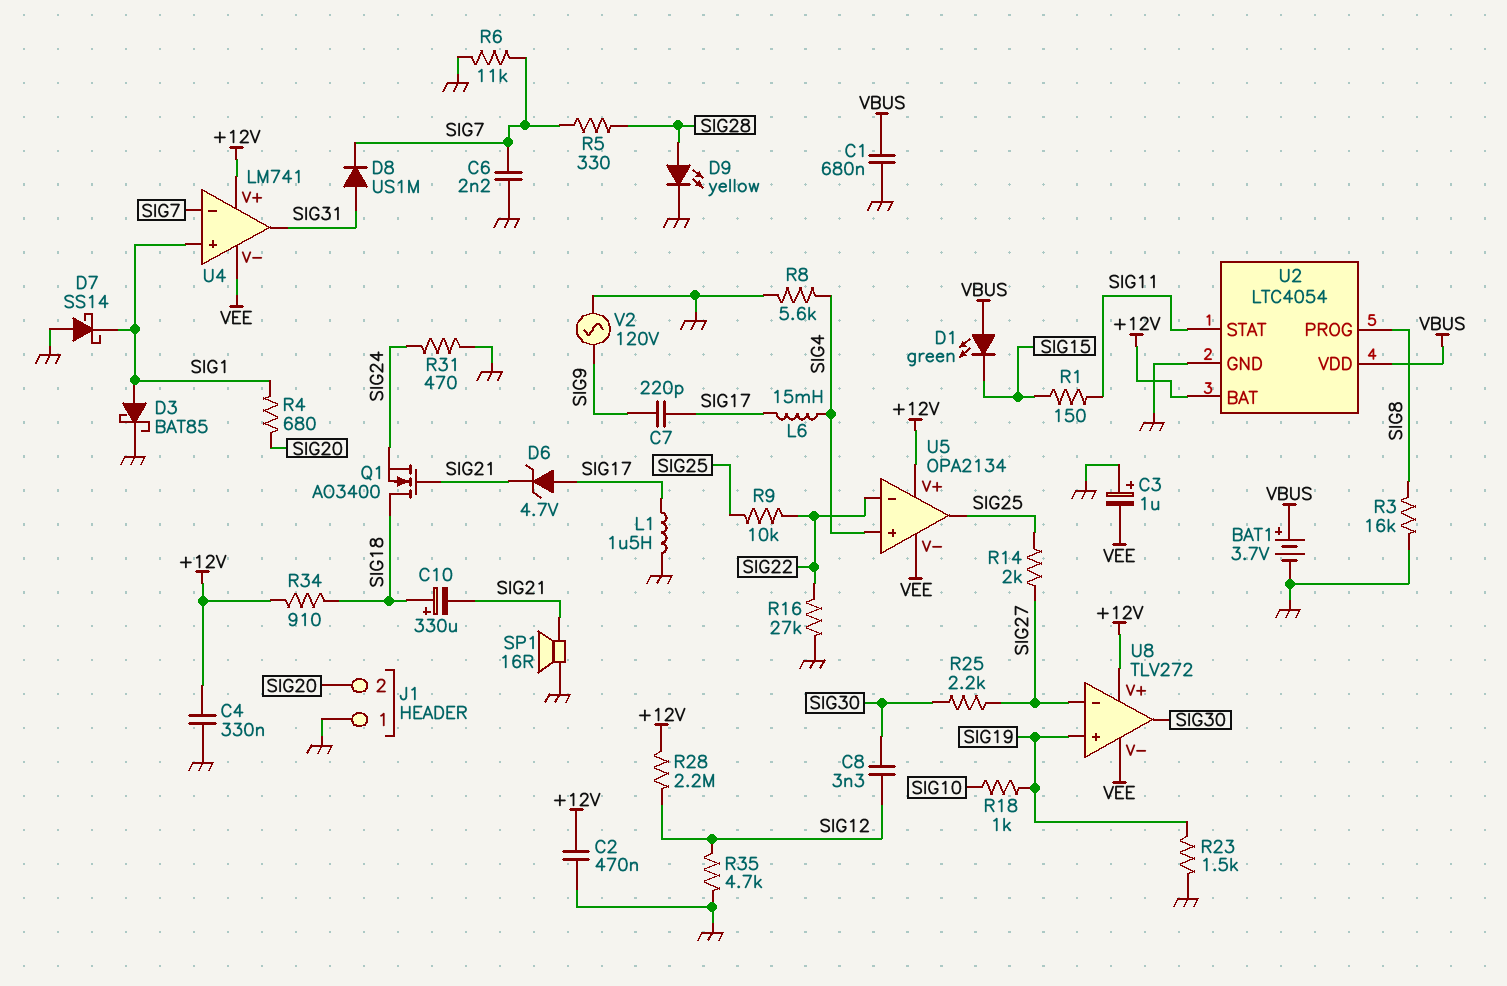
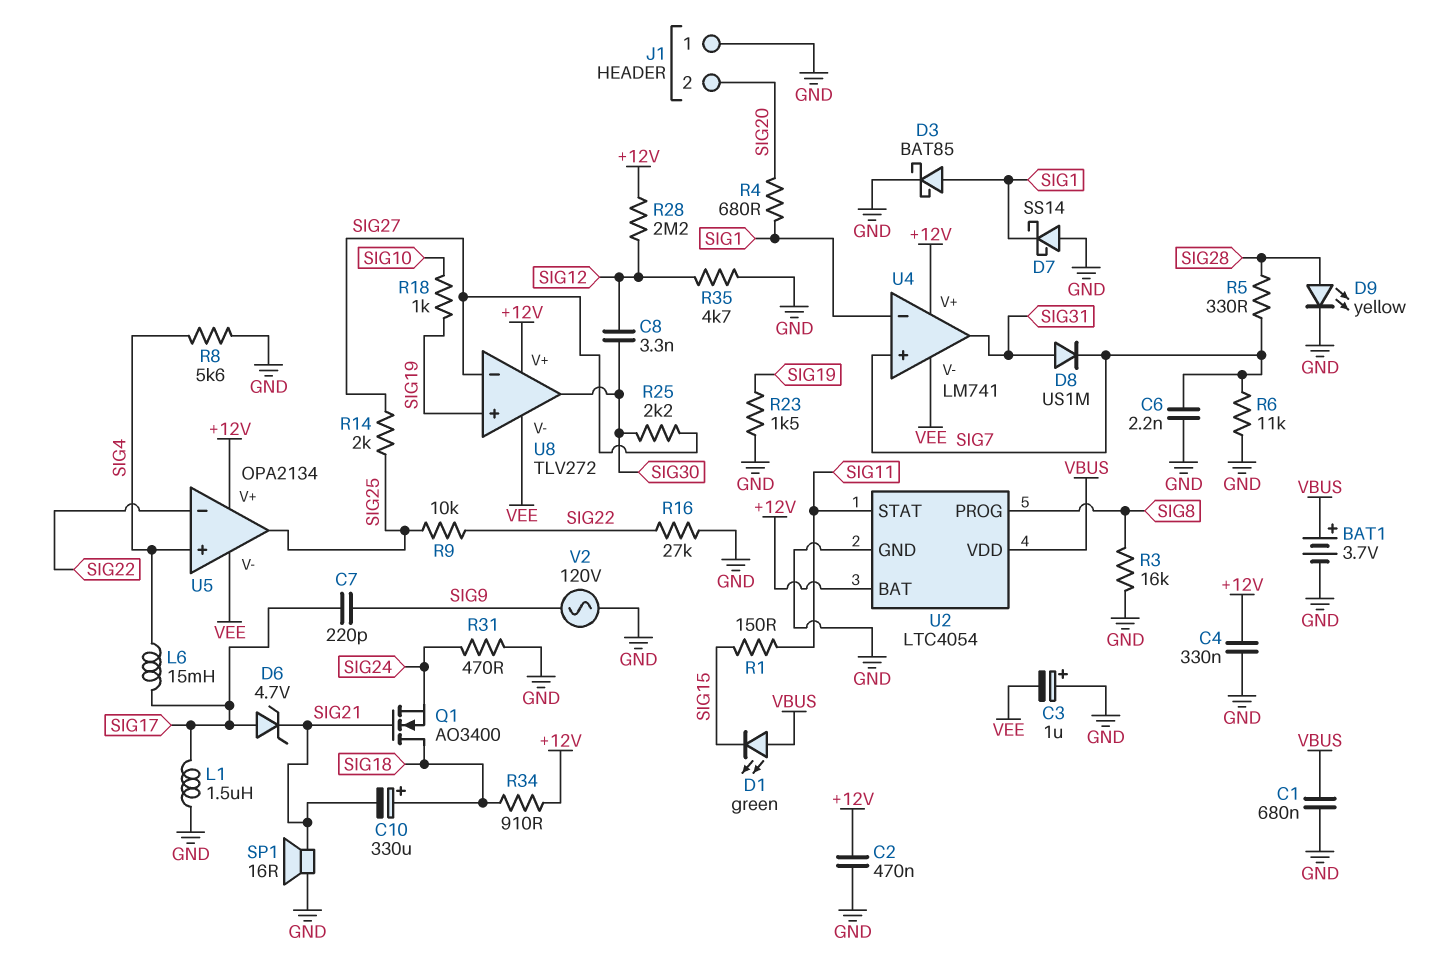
U4 pin in+: SIG1 -> SIG7
U4 pin in-: SIG7 -> SIG1

